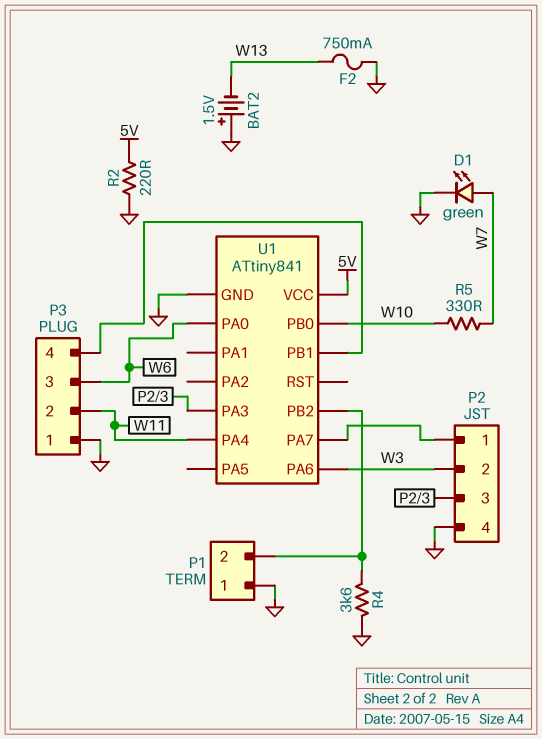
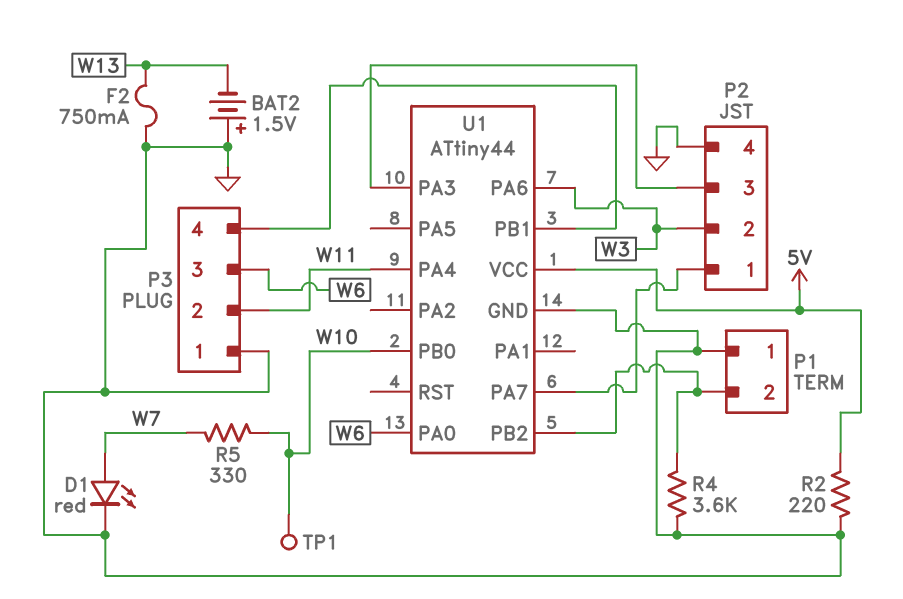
D1: LED green (A W7, K GND) -> LED red (A W7, K GND)
TP1: none -> test point (W10)
U1: ATtiny841 -> ATtiny44

